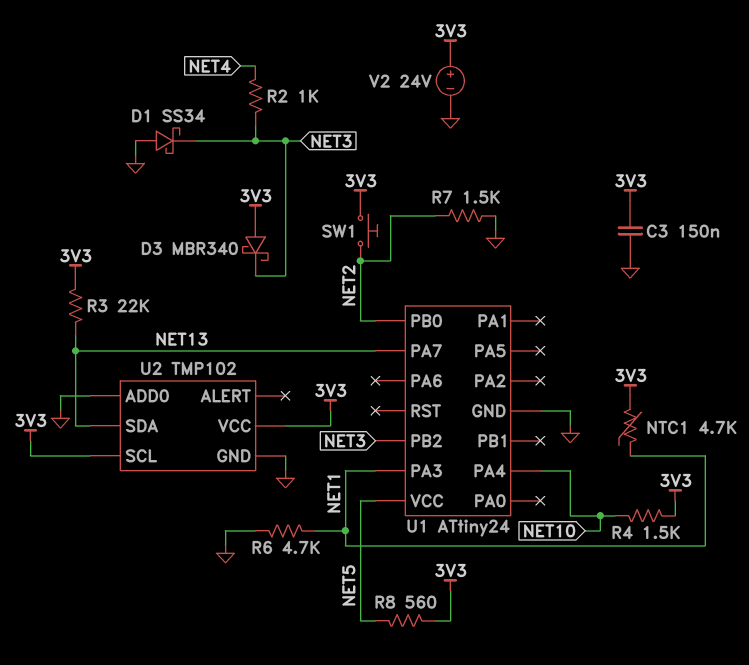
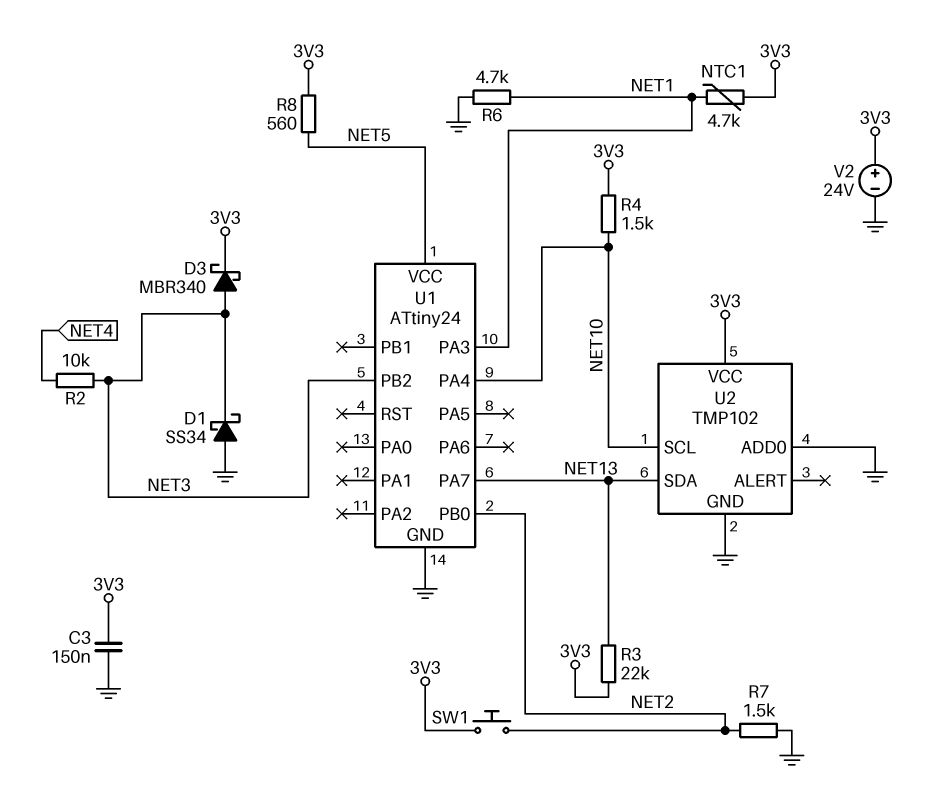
D3: schottky MBR340 (A 3V3, K NET3) -> schottky MBR340 (A NET3, K 3V3)
R2: 1k (NET3, NET4) -> 10k (NET3, NET4)
U2 pin SCL: 3V3 -> NET10

